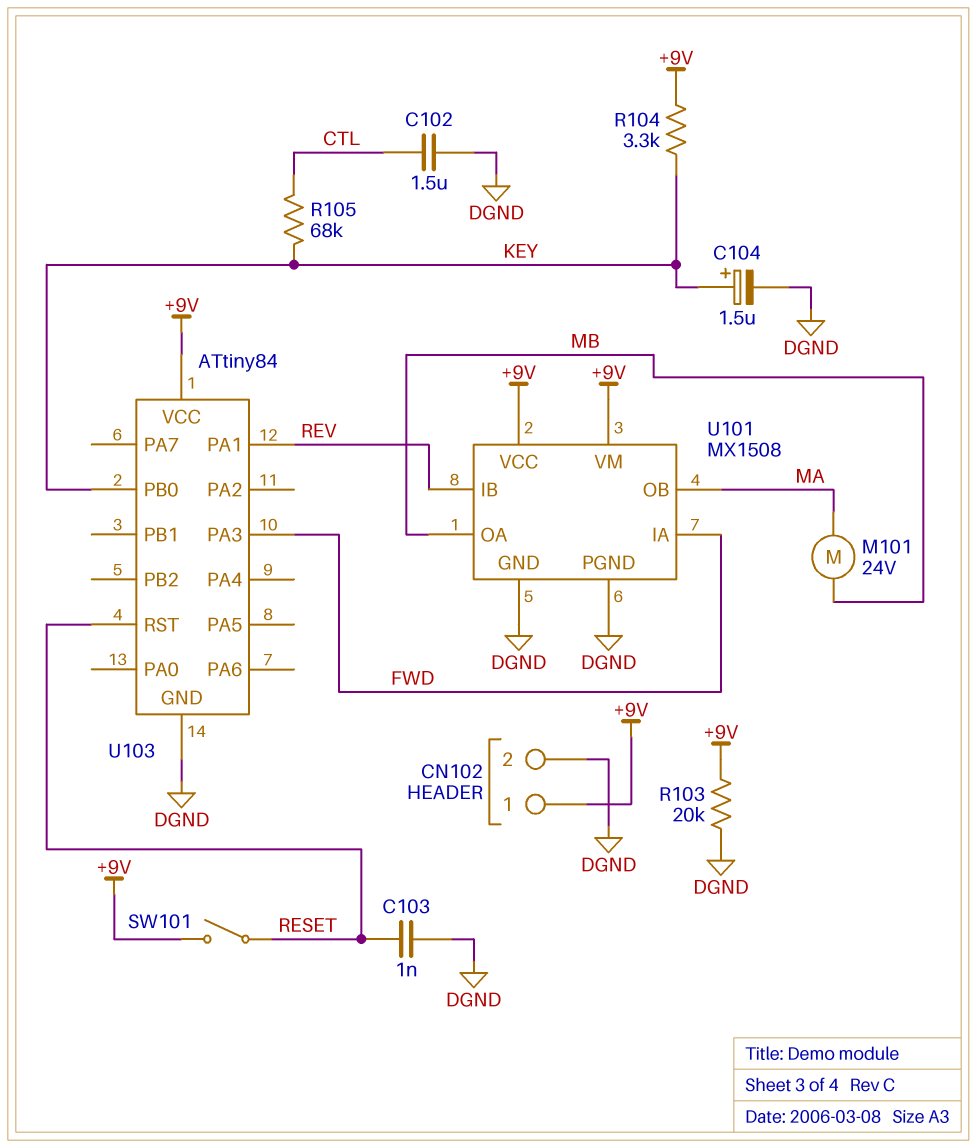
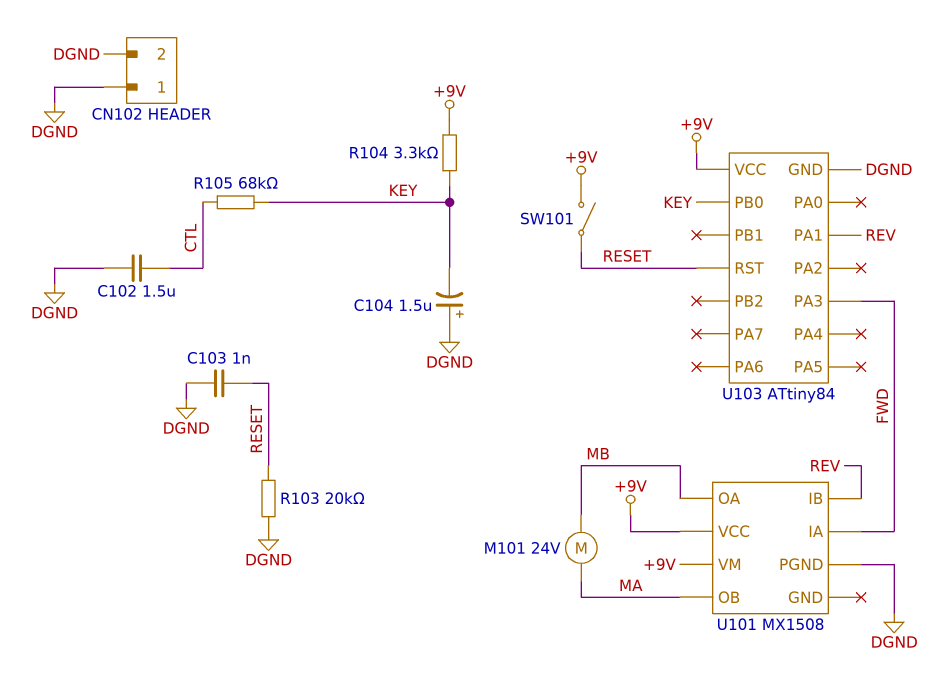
C104: 1.5uF (plus KEY, minus DGND) -> 1.5uF (plus DGND, minus KEY)
CN102 pin 1: +9V -> DGND
R103: 20k (+9V, DGND) -> 20k (DGND, RESET)
U101 pin GND: DGND -> none

